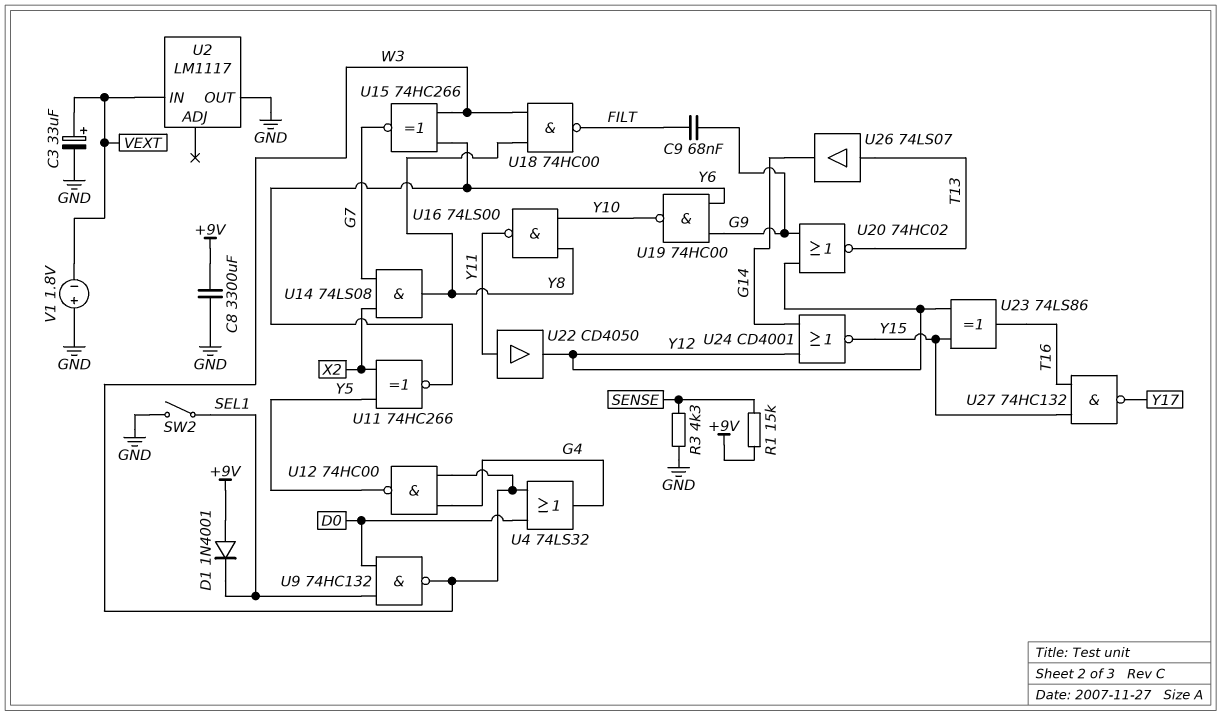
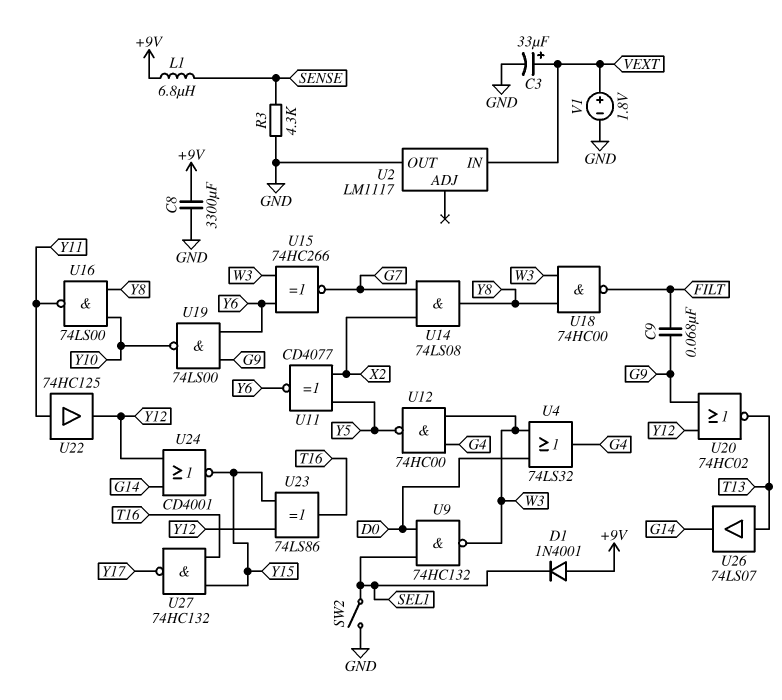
L1: none -> 6.8uH (+9V, SENSE)
R1: 15k (+9V, SENSE) -> none
U11: XNOR 74HC266 (in X2, in Y5, out Y6) -> XNOR CD4077 (in X2, in Y5, out Y6)
U19: NAND 74HC00 (in G9, in Y6, out Y10) -> NAND 74LS00 (in G9, in Y6, out Y10)
U22: buffer CD4050 (in Y11, out Y12) -> buffer 74HC125 (in Y11, out Y12)
V1: 1.8V (plus GND, minus VEXT) -> 1.8V (plus VEXT, minus GND)

